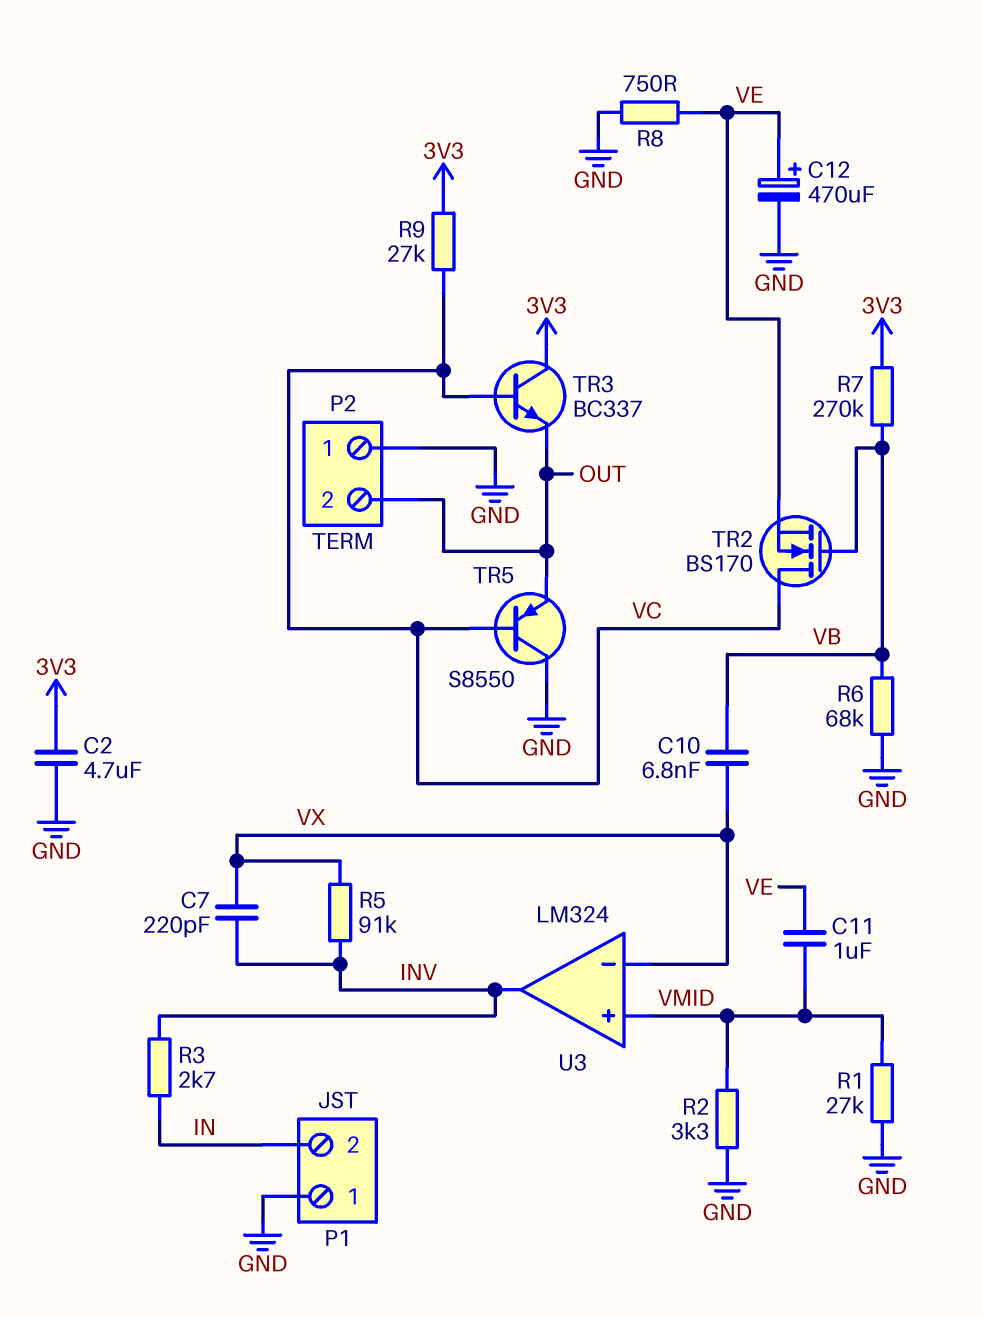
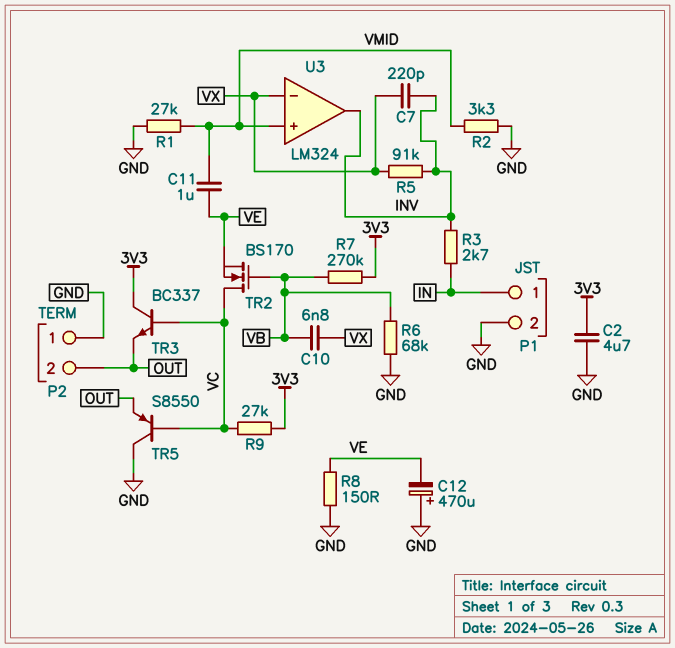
C12: 470uF (plus VE, minus GND) -> 470uF (plus GND, minus VE)
P1 pin 1: GND -> IN
P1 pin 2: IN -> GND
R8: 750 (GND, VE) -> 150 (GND, VE)

